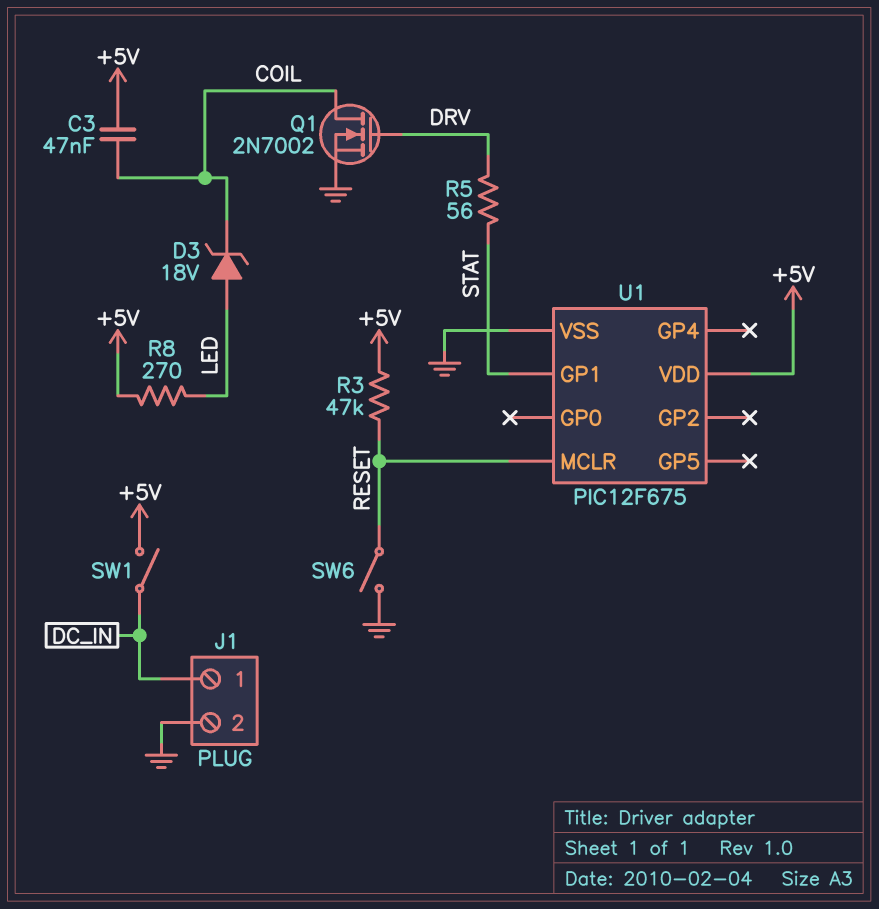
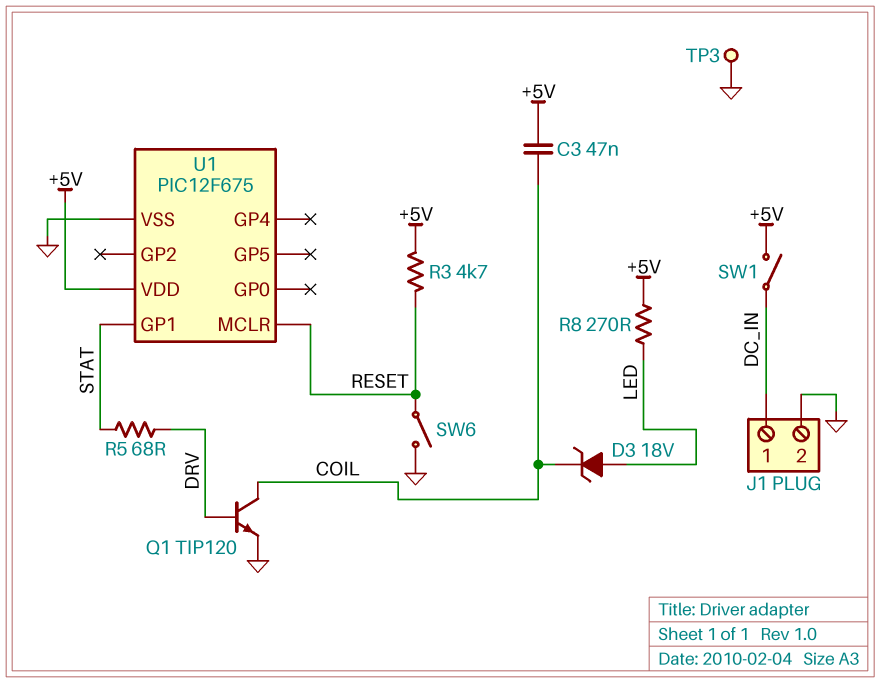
Q1: NMOS 2N7002 (G DRV, D COIL, S GND) -> NPN TIP120 (B DRV, C COIL, E GND)
R3: 47k (+5V, RESET) -> 4.7k (+5V, RESET)
R5: 56 (DRV, STAT) -> 68 (DRV, STAT)
TP3: none -> test point (GND)

